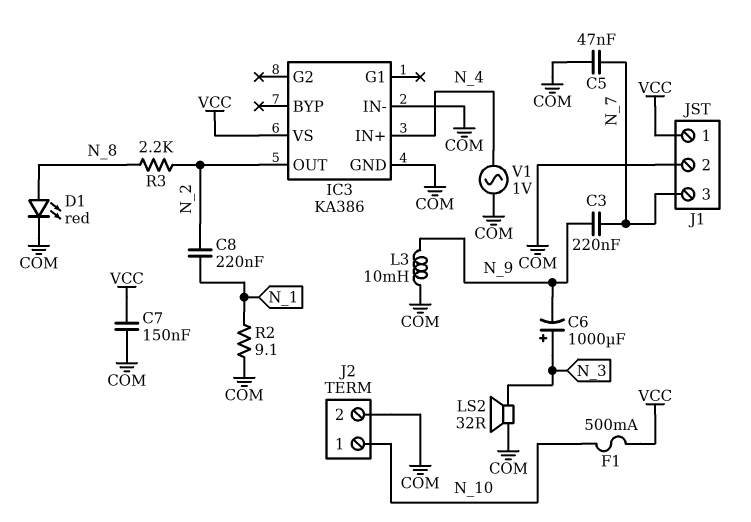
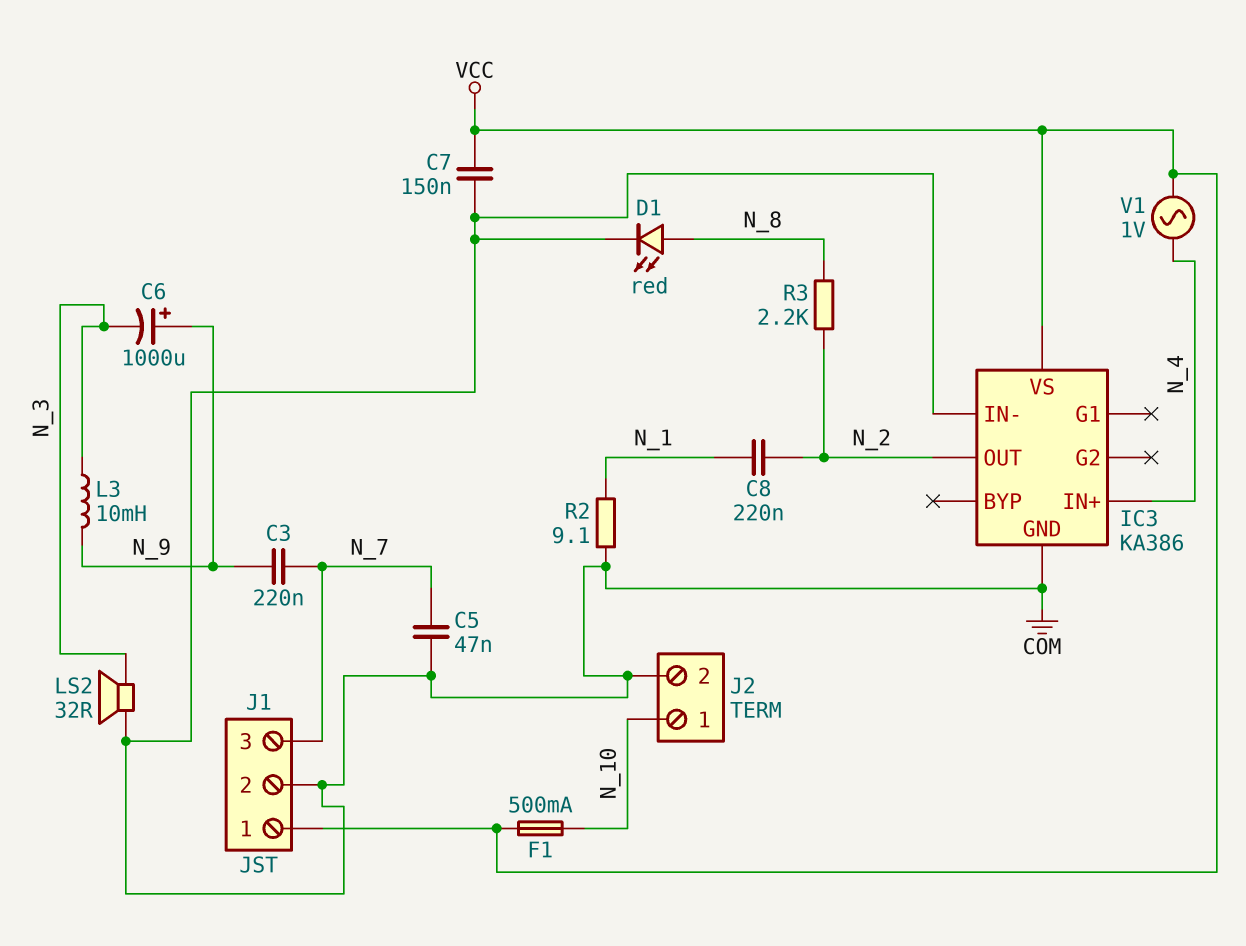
C6: 1000uF (plus N_3, minus N_9) -> 1000uF (plus N_9, minus N_3)
L3: 10mH (COM, N_9) -> 10mH (N_3, N_9)
V1: AC 1V (COM, N_4) -> AC 1V (N_4, VCC)

